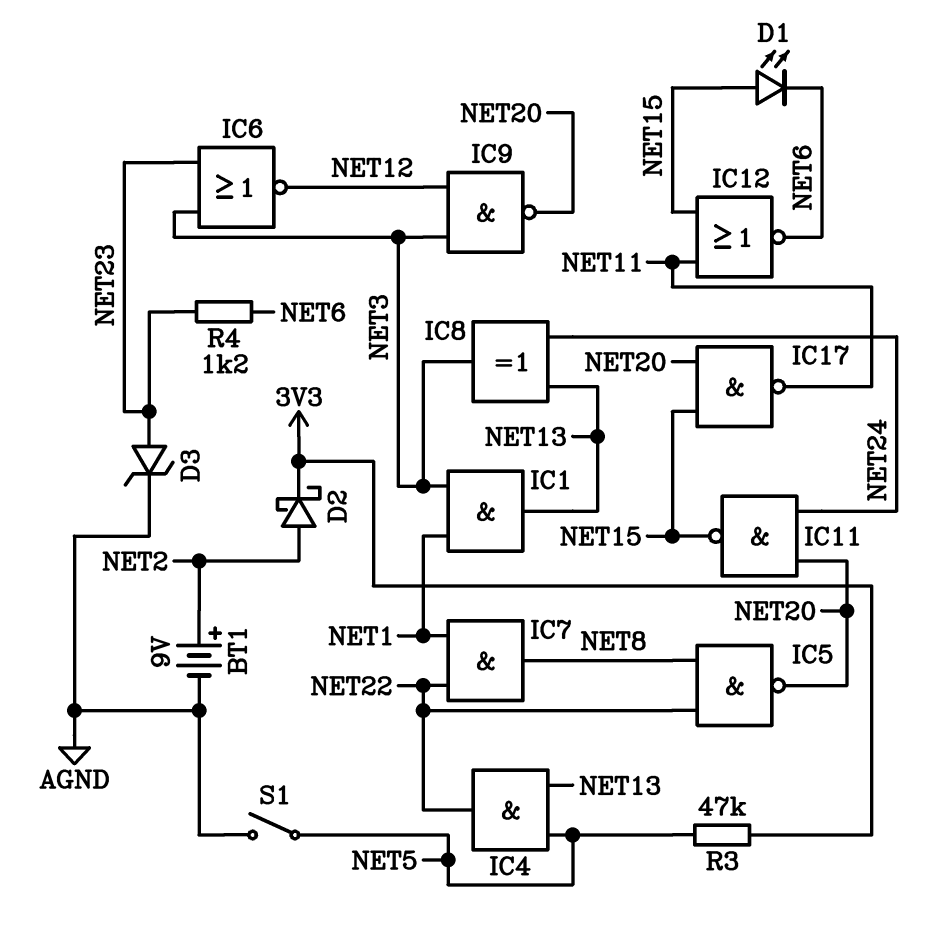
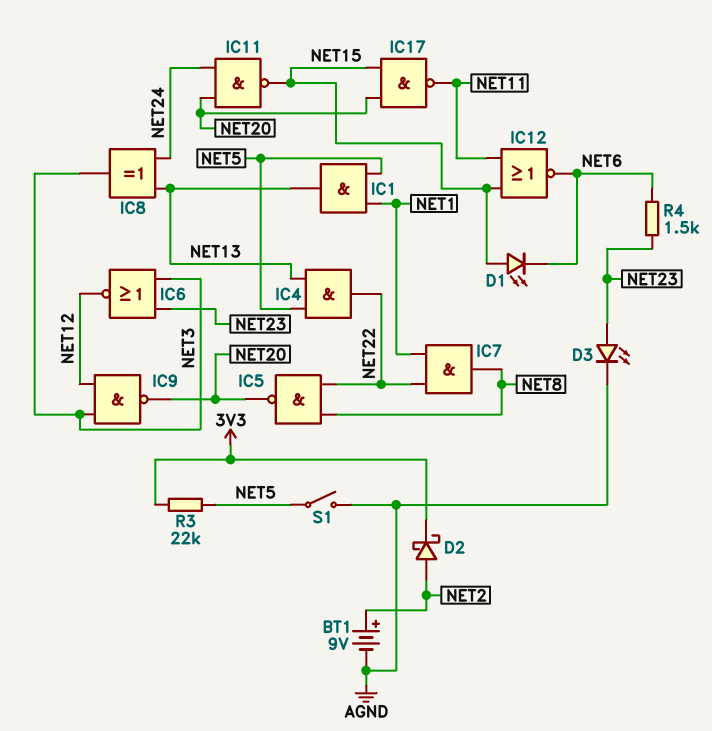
D3: zener (A NET23, K AGND) -> LED (A NET23, K AGND)
IC1: AND (in NET1, in NET3, out NET13) -> AND (in NET1, in NET5, out NET13)
R3: 47k (3V3, NET5) -> 22k (3V3, NET5)
R4: 1.2k (NET6, NET23) -> 1.5k (NET6, NET23)

